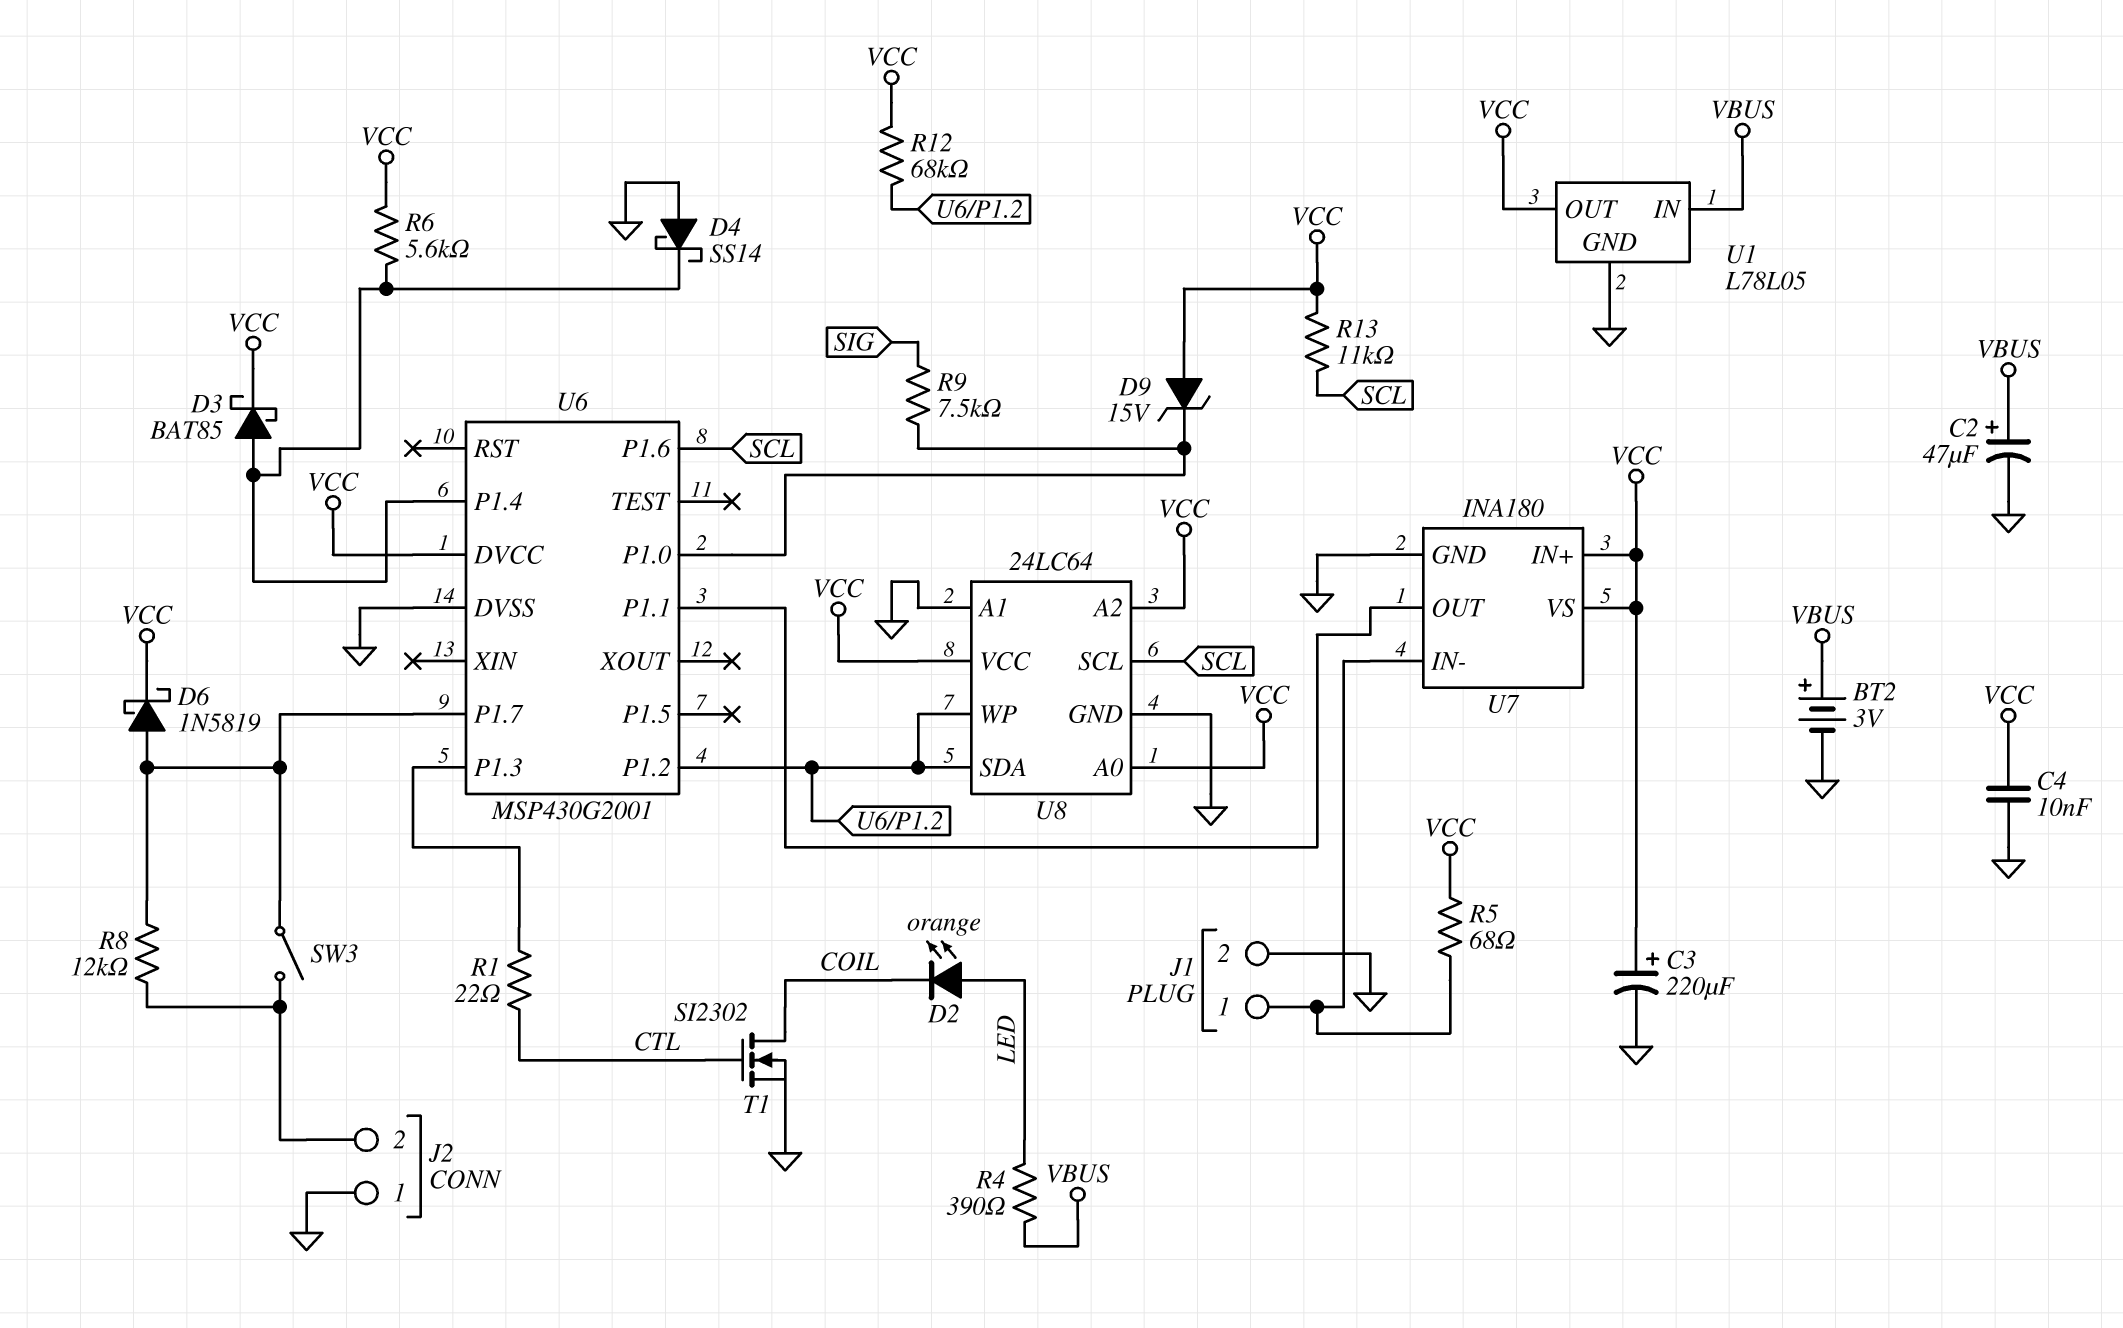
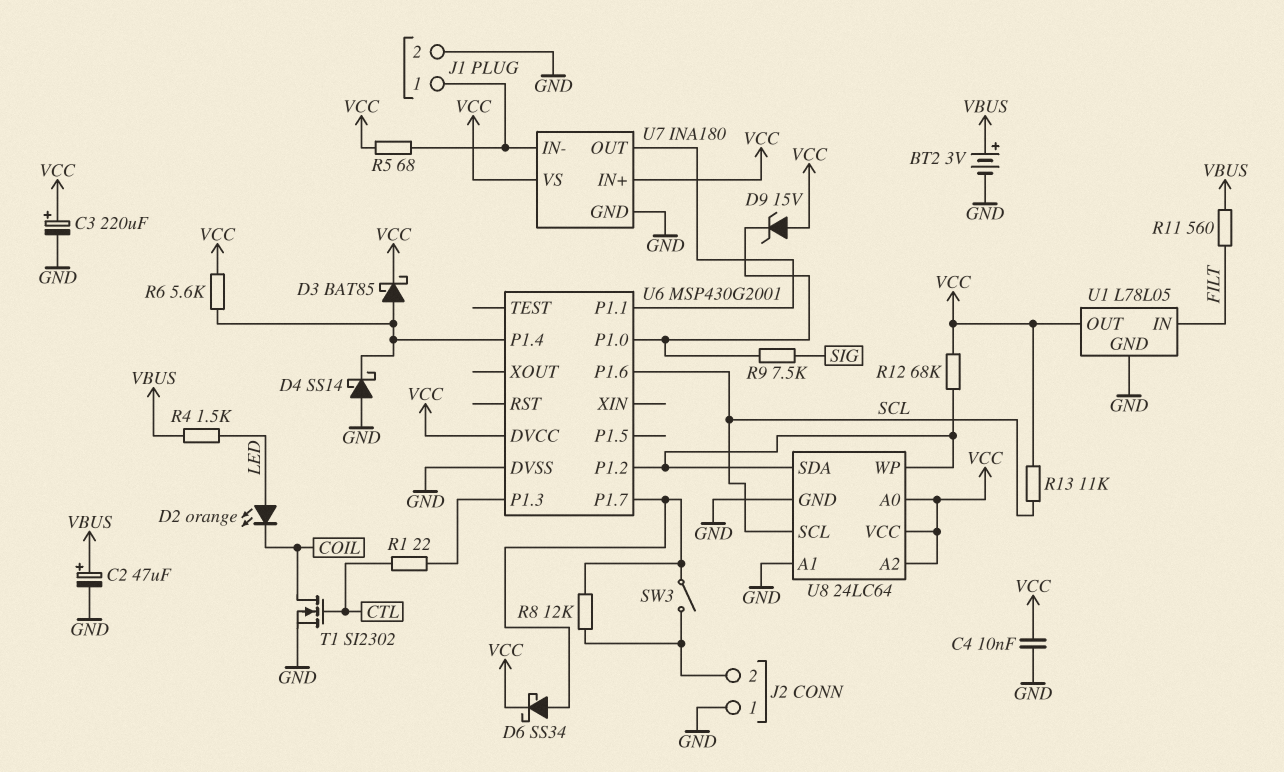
D6: schottky 1N5819 (A U6/P1.7, K VCC) -> schottky SS34 (A U6/P1.7, K VCC)
R4: 390 (LED, VBUS) -> 1.5k (LED, VBUS)
R11: none -> 560 (FILT, VBUS)
U1 pin IN: VBUS -> FILT

